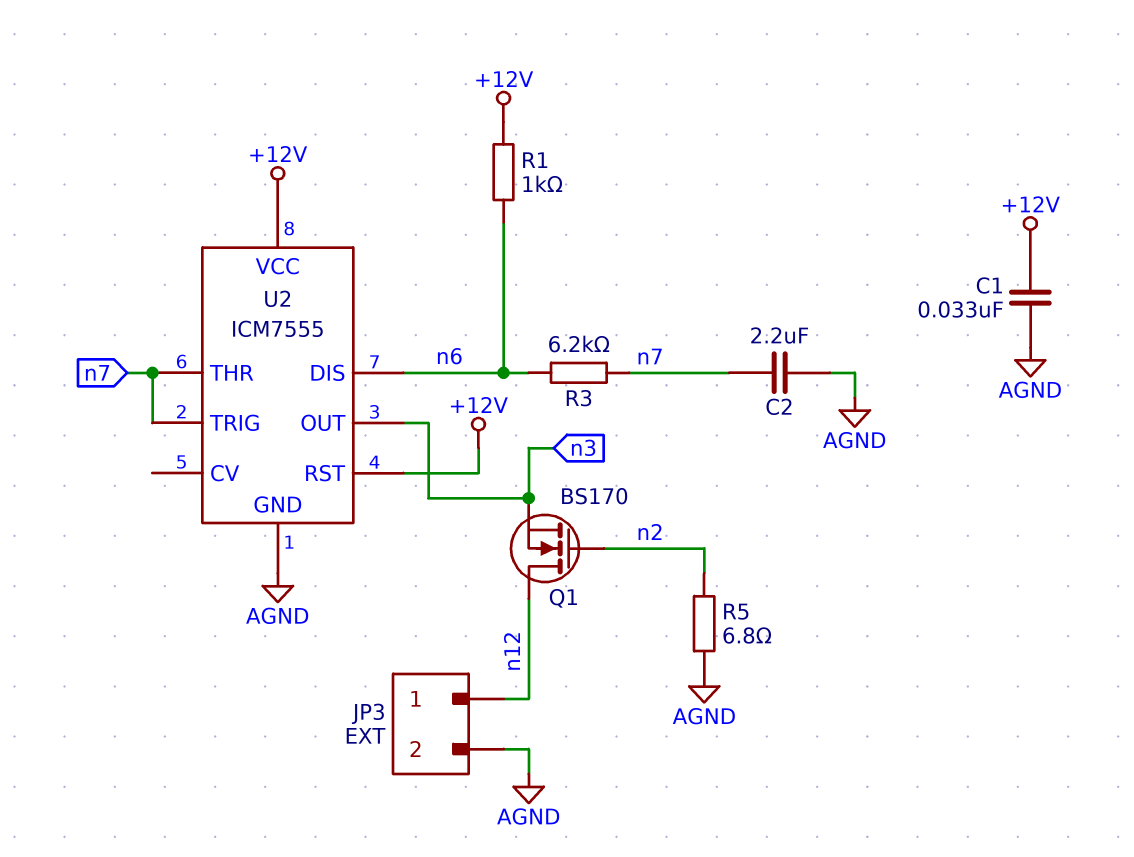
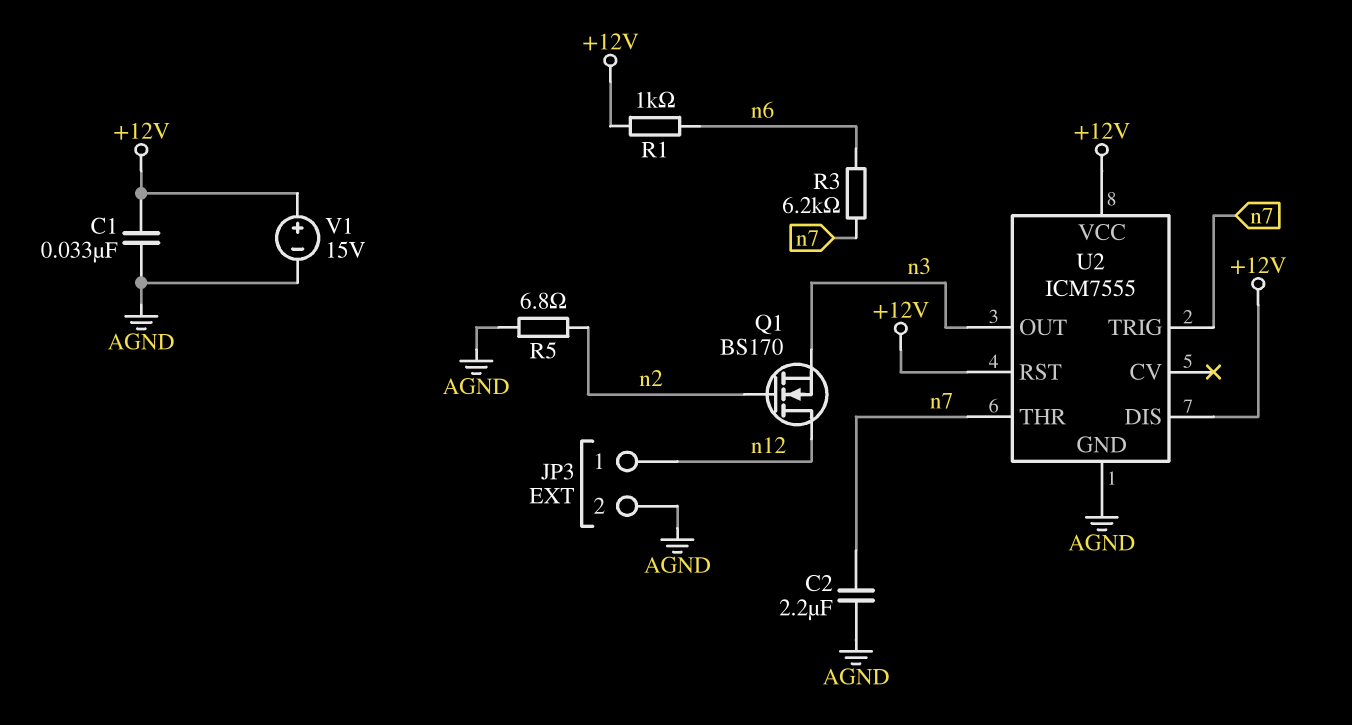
U2 pin DIS: n6 -> +12V
V1: none -> 15V (plus +12V, minus AGND)

